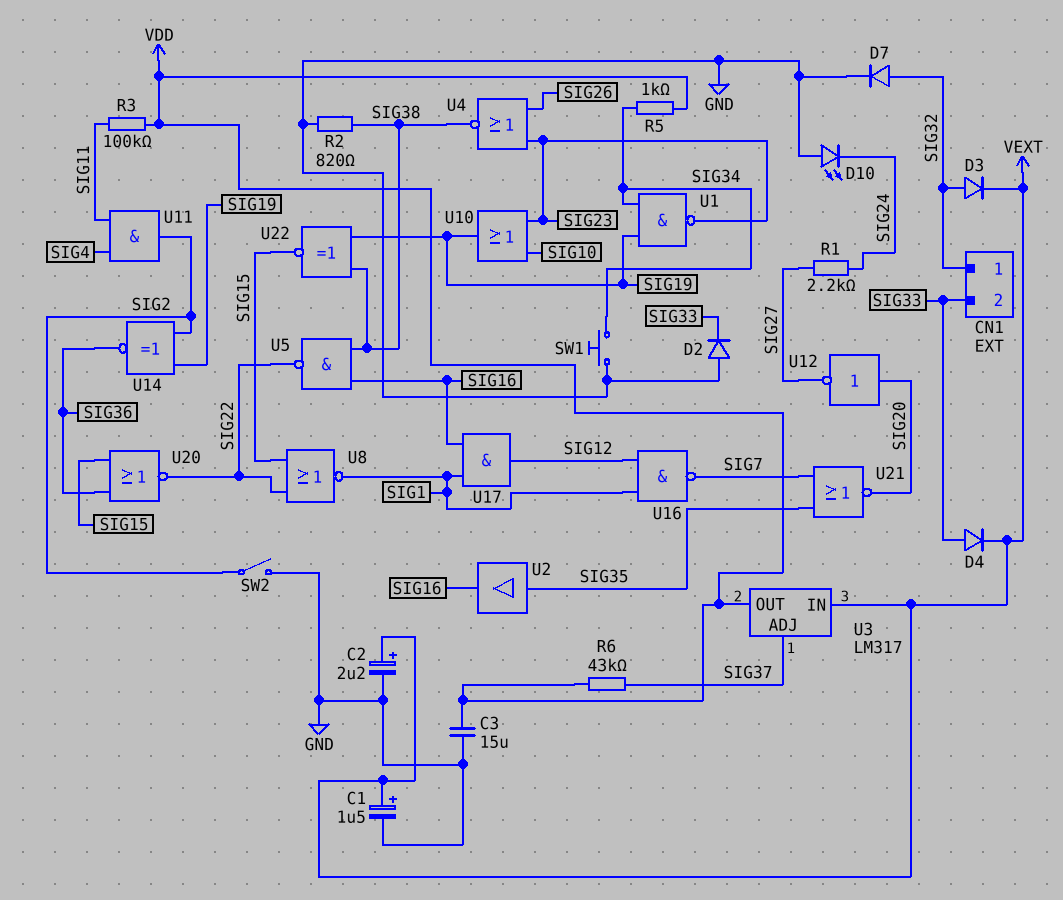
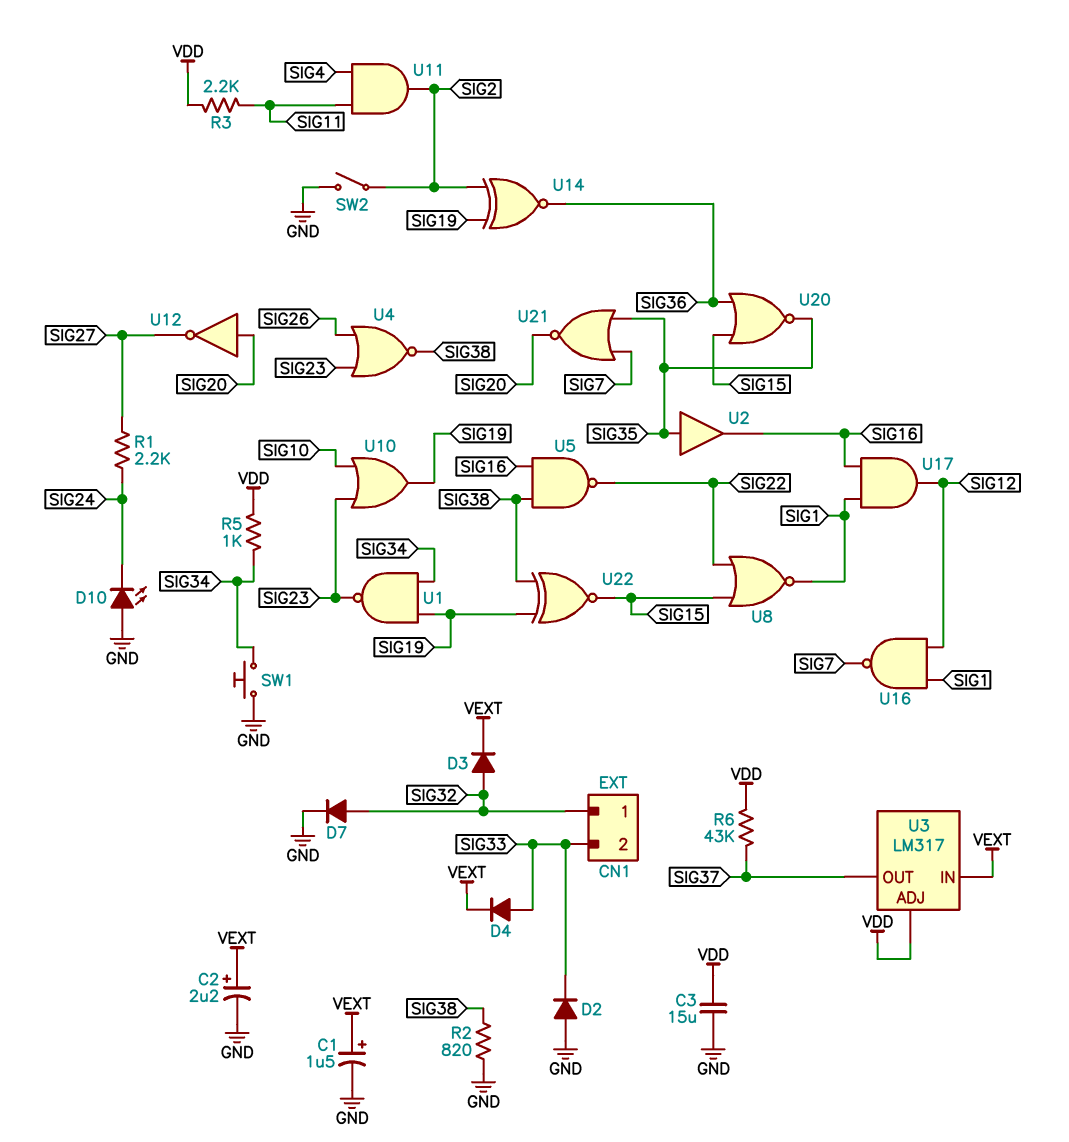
R3: 100k (SIG11, VDD) -> 2.2k (SIG11, VDD)
U3 pin ADJ: SIG37 -> VDD
U3 pin OUT: VDD -> SIG37
U20: NOR (in SIG15, in SIG36, out SIG22) -> NOR (in SIG15, in SIG36, out SIG35)

